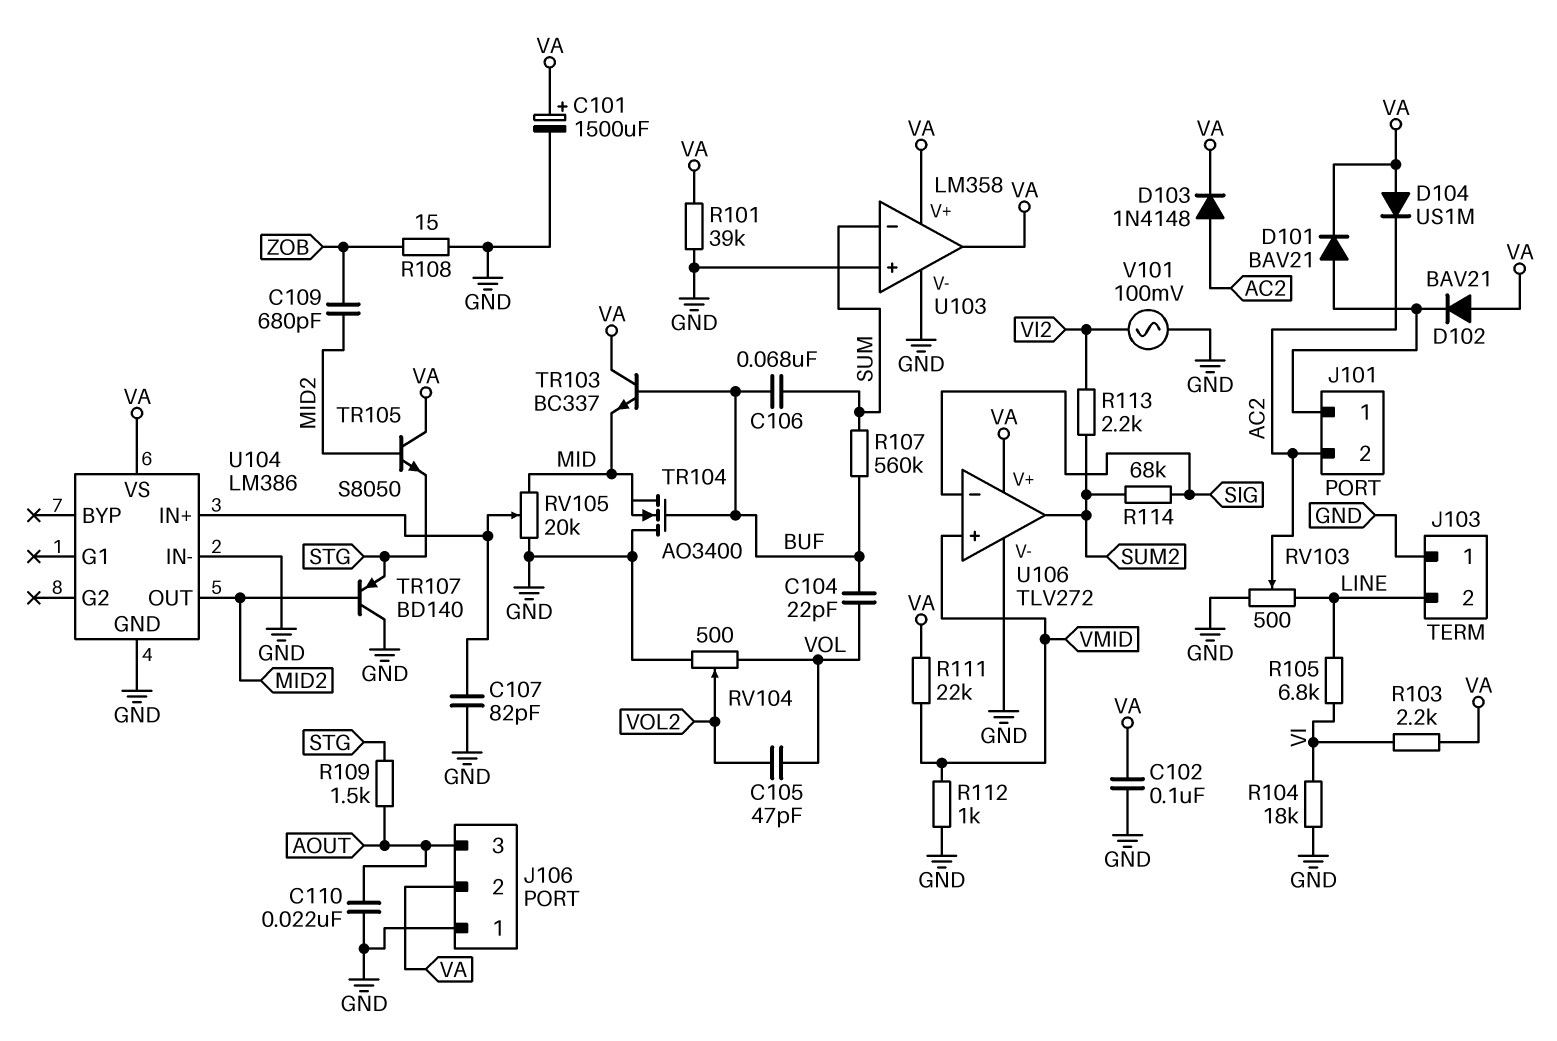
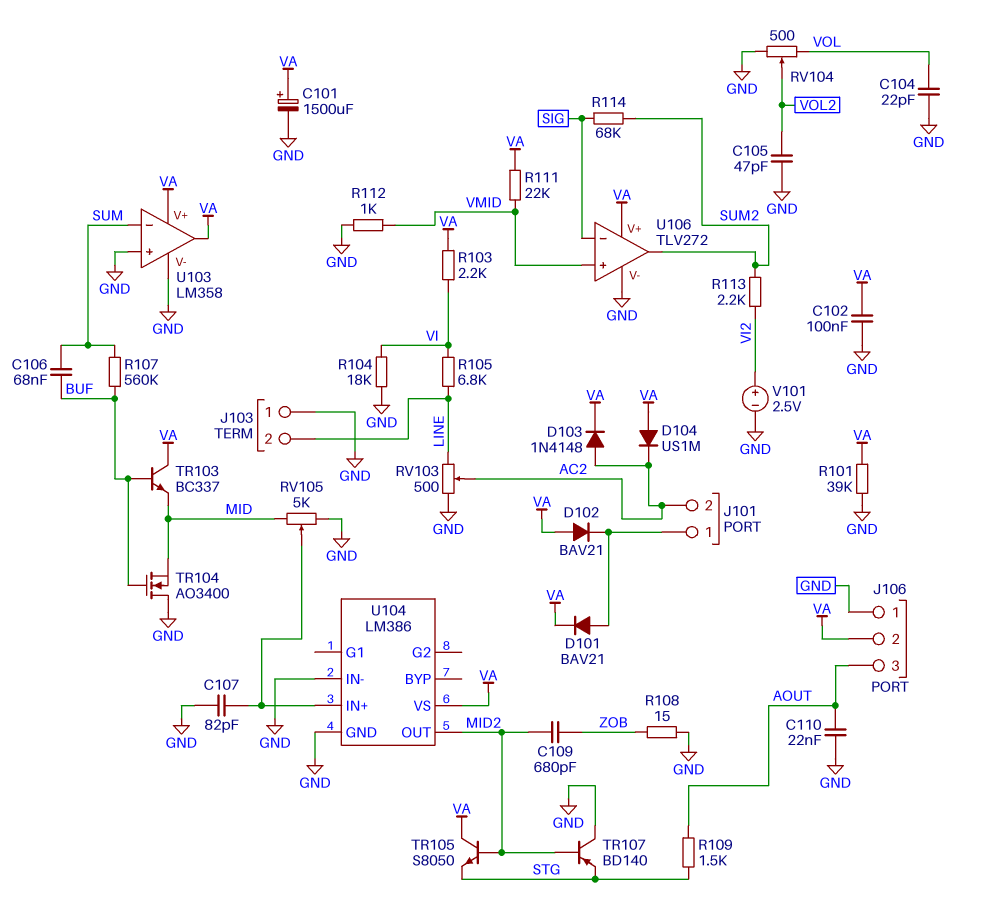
C104: 22pF (BUF, VOL) -> 22pF (GND, VOL)
C105: 47pF (VOL, VOL2) -> 47pF (GND, VOL2)
RV105: 20k (GND, MID, wiper U104/IN+) -> 5k (GND, MID, wiper U104/IN+)
V101: AC 100mV (GND, VI2) -> 2.5V (plus VI2, minus GND)

